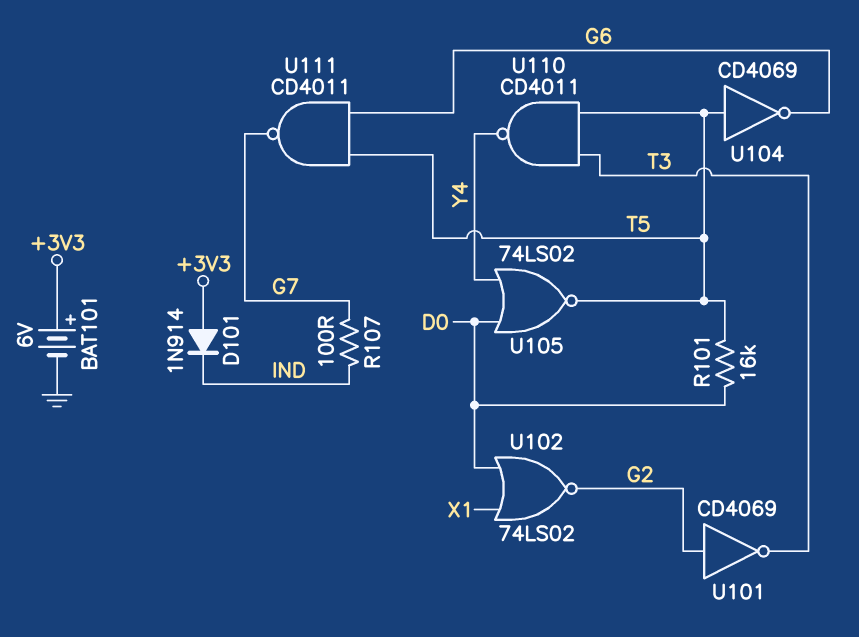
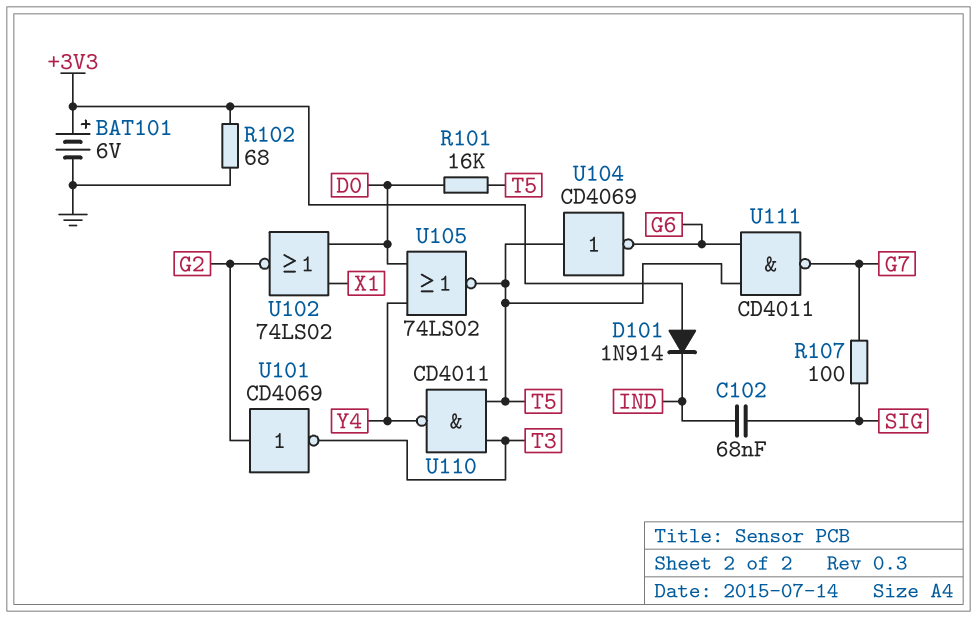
C102: none -> 68nF (IND, SIG)
R102: none -> 68 (+3V3, GND)
R107: 100 (G7, IND) -> 100 (G7, SIG)

